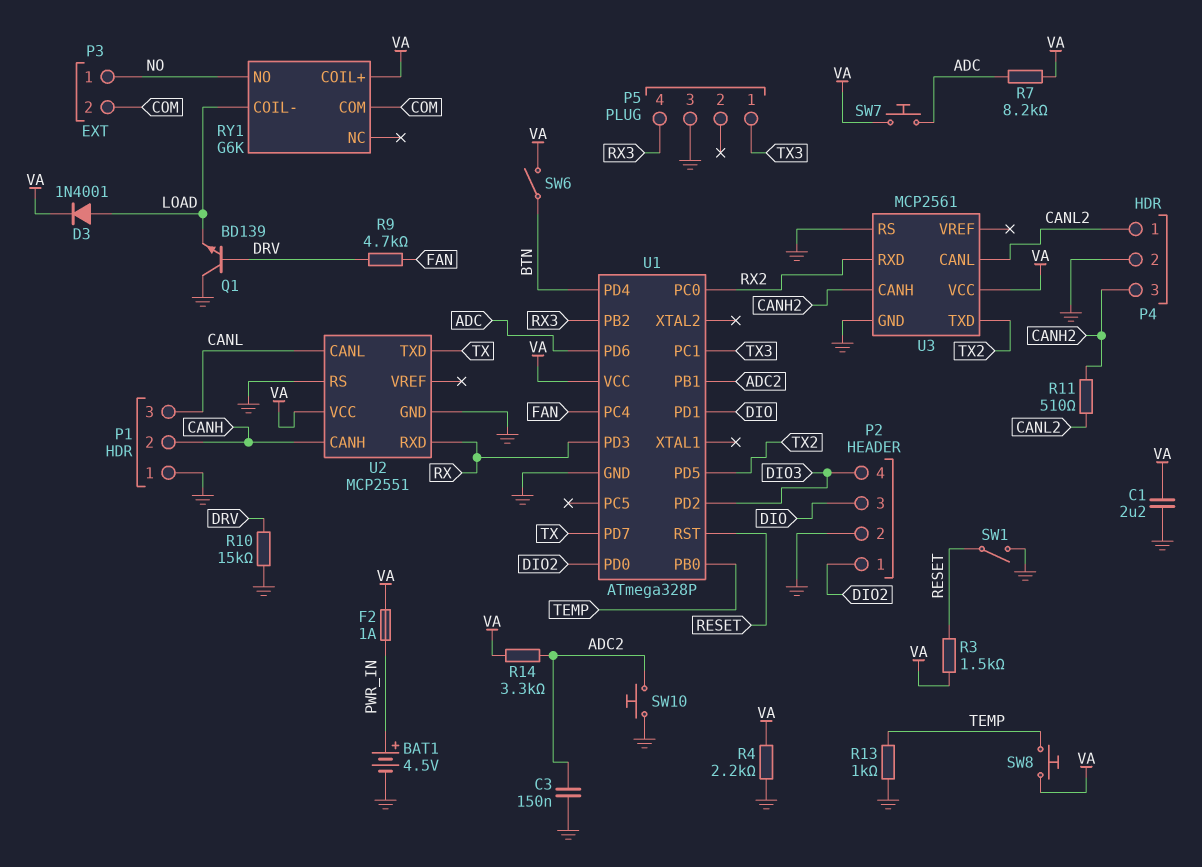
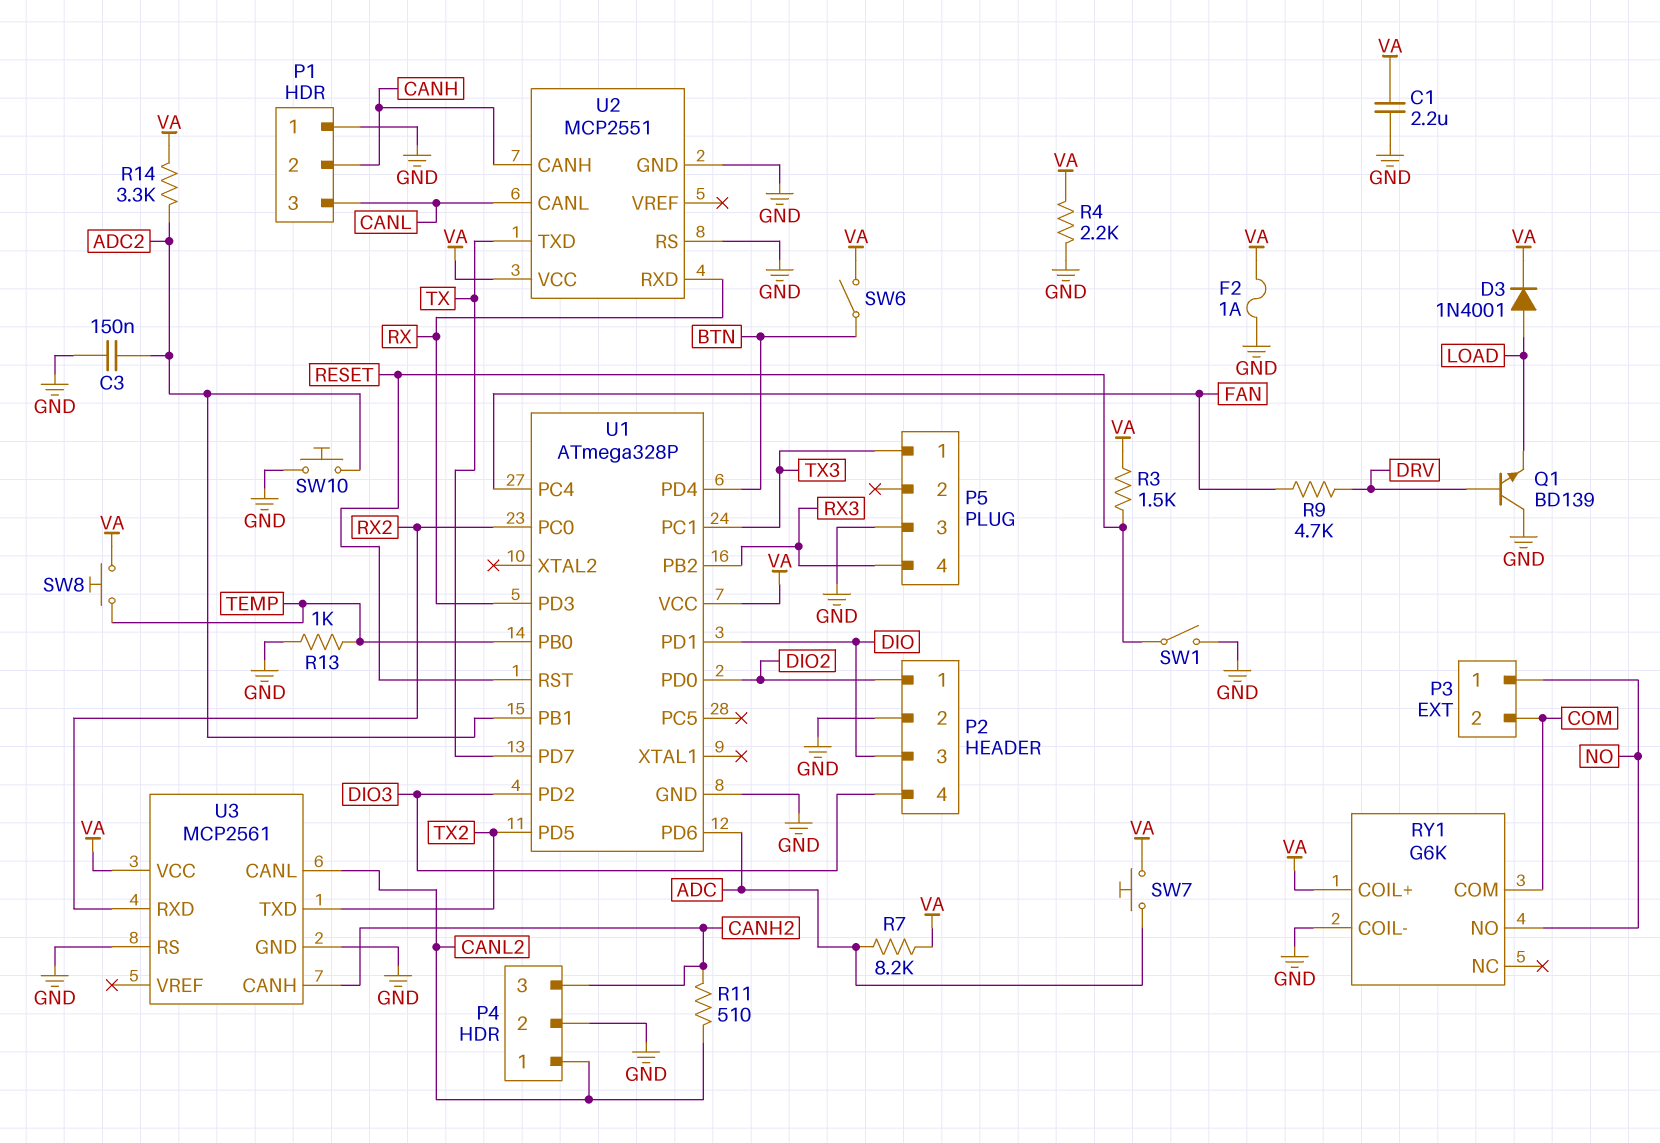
BAT1: 4.5V (plus PWR_IN, minus GND) -> none
F2: 1A (PWR_IN, VA) -> 1A (GND, VA)
R10: 15k (DRV, GND) -> none
RY1 pin COIL-: LOAD -> GND

